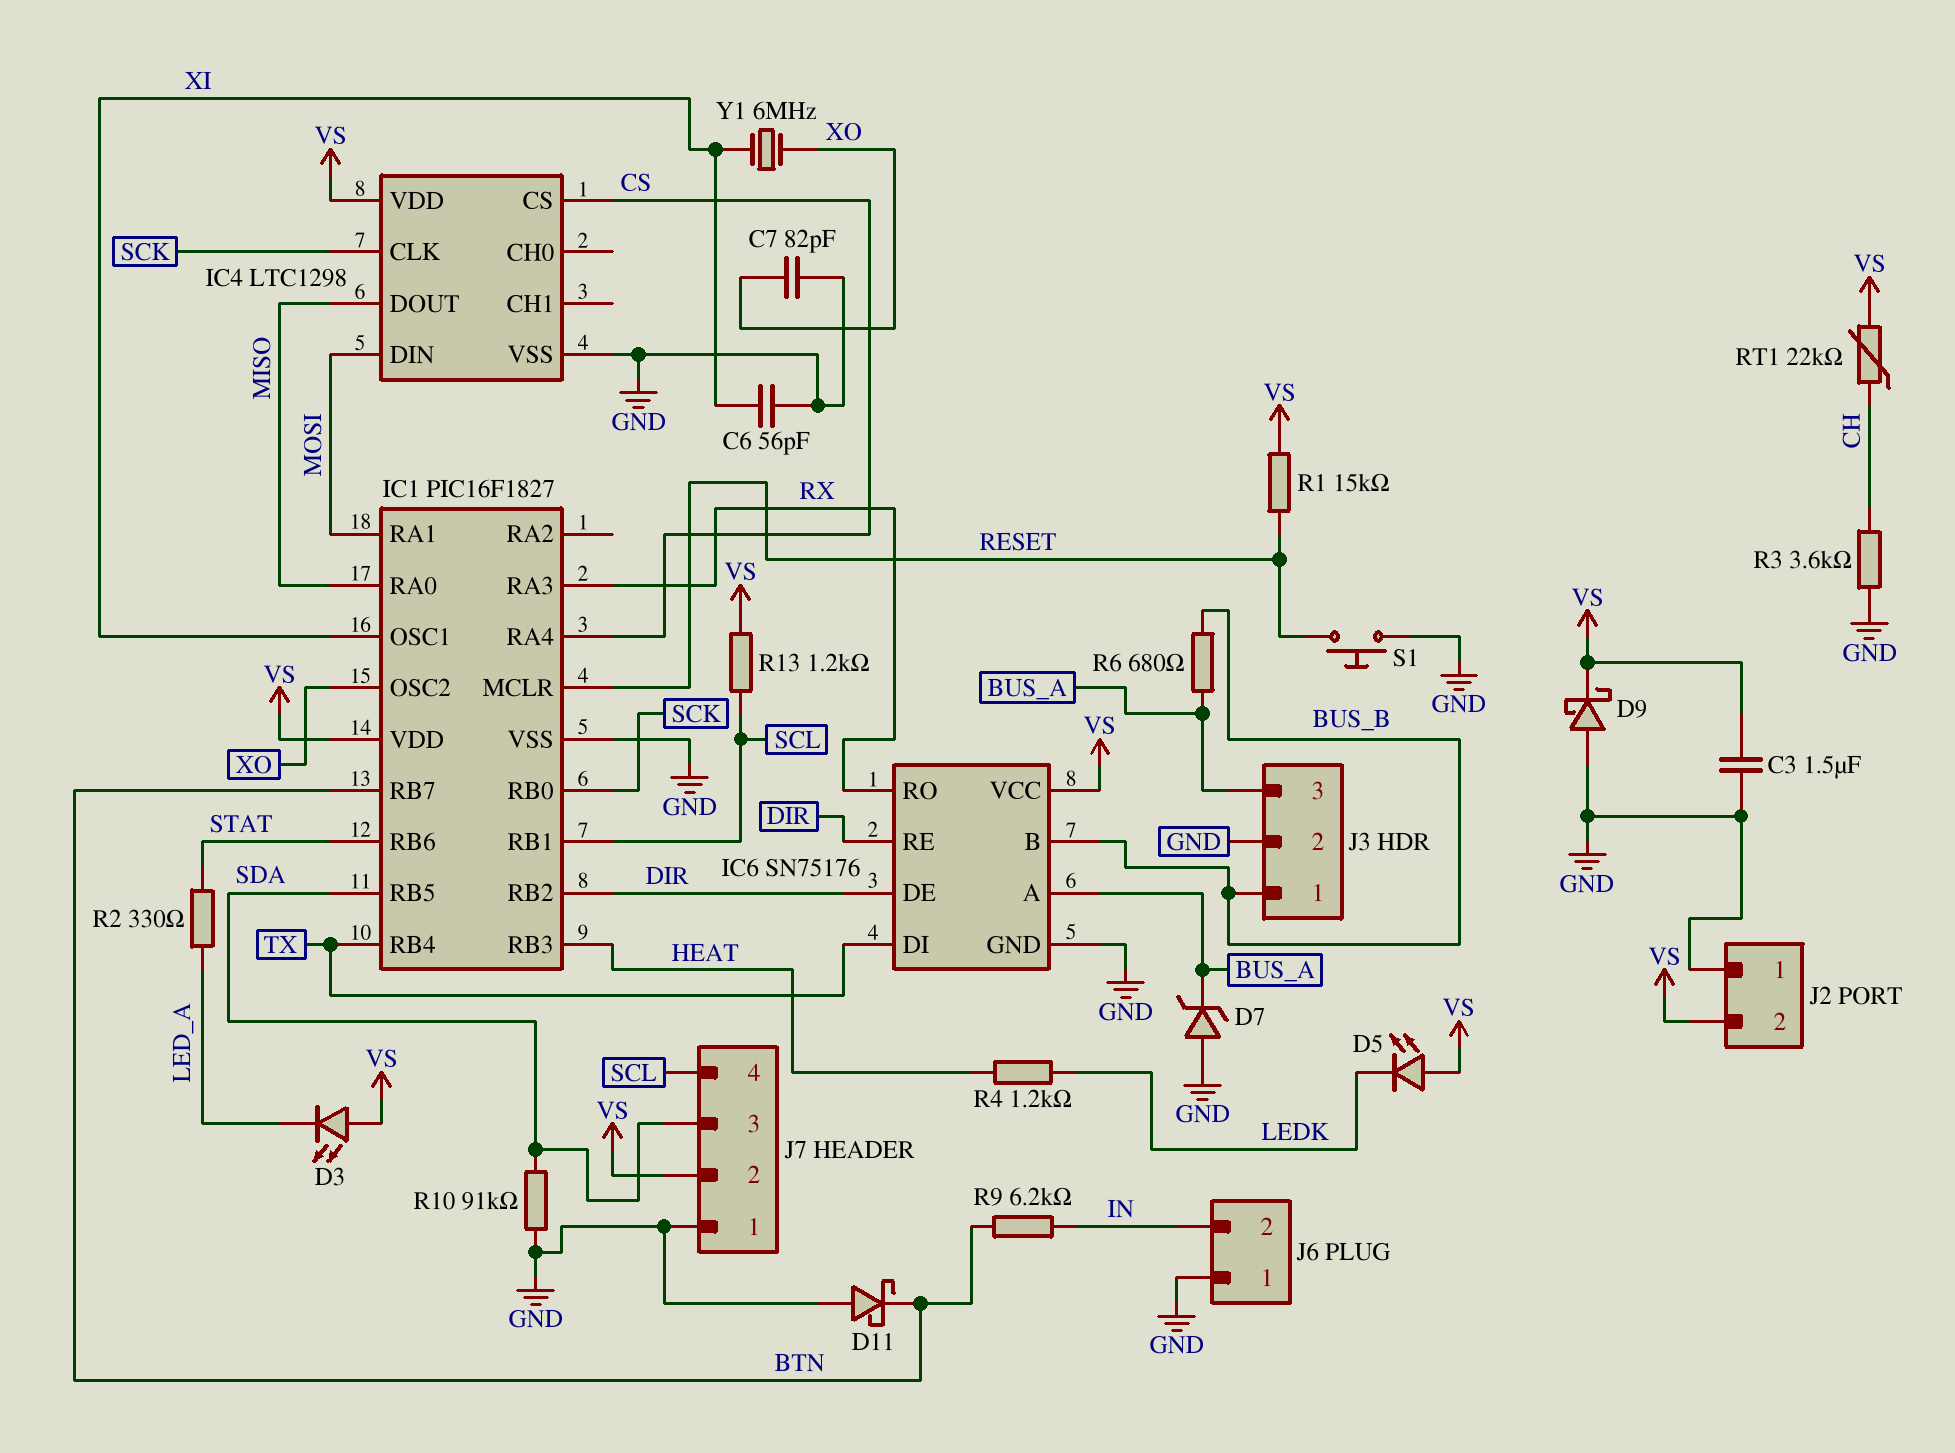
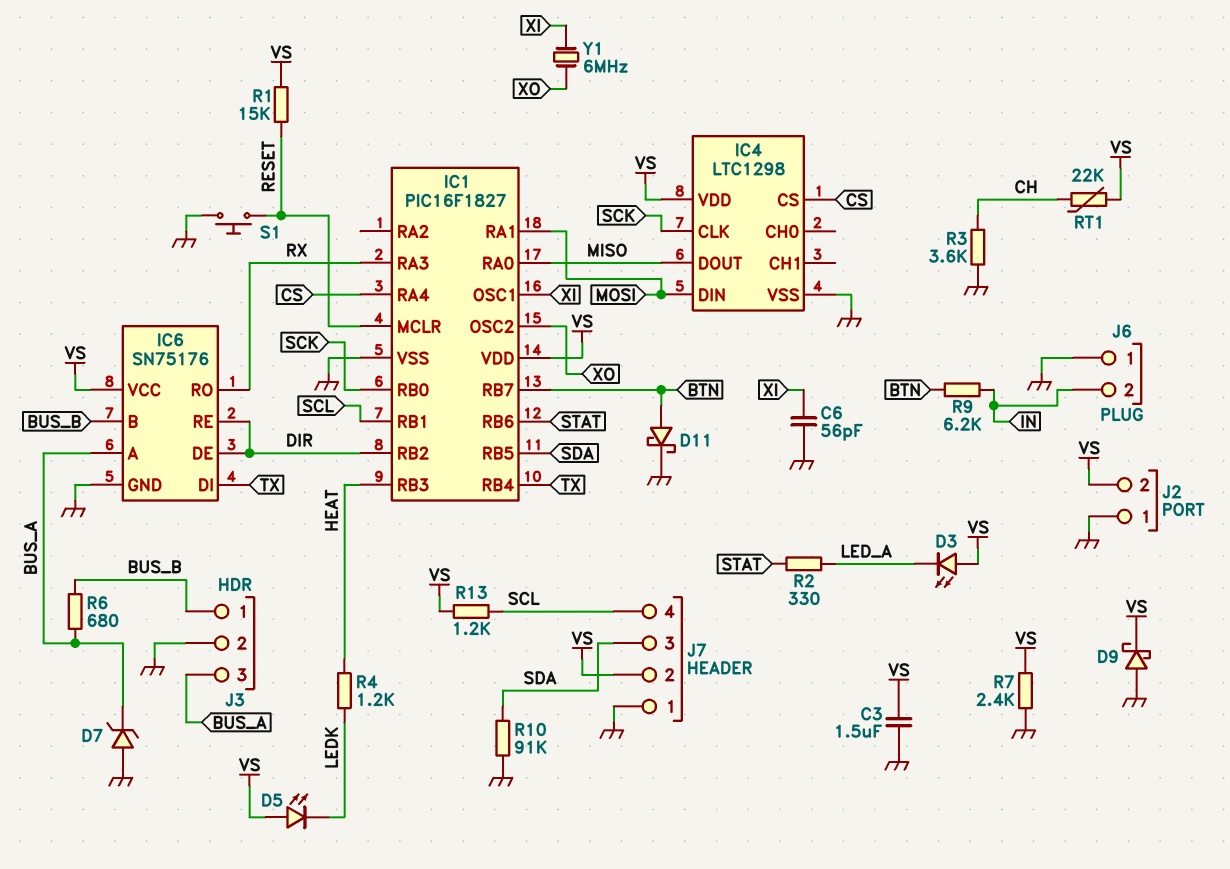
C7: 82pF (GND, XO) -> none
D11: schottky (A GND, K BTN) -> schottky (A BTN, K GND)
R7: none -> 2.4k (GND, VS)

